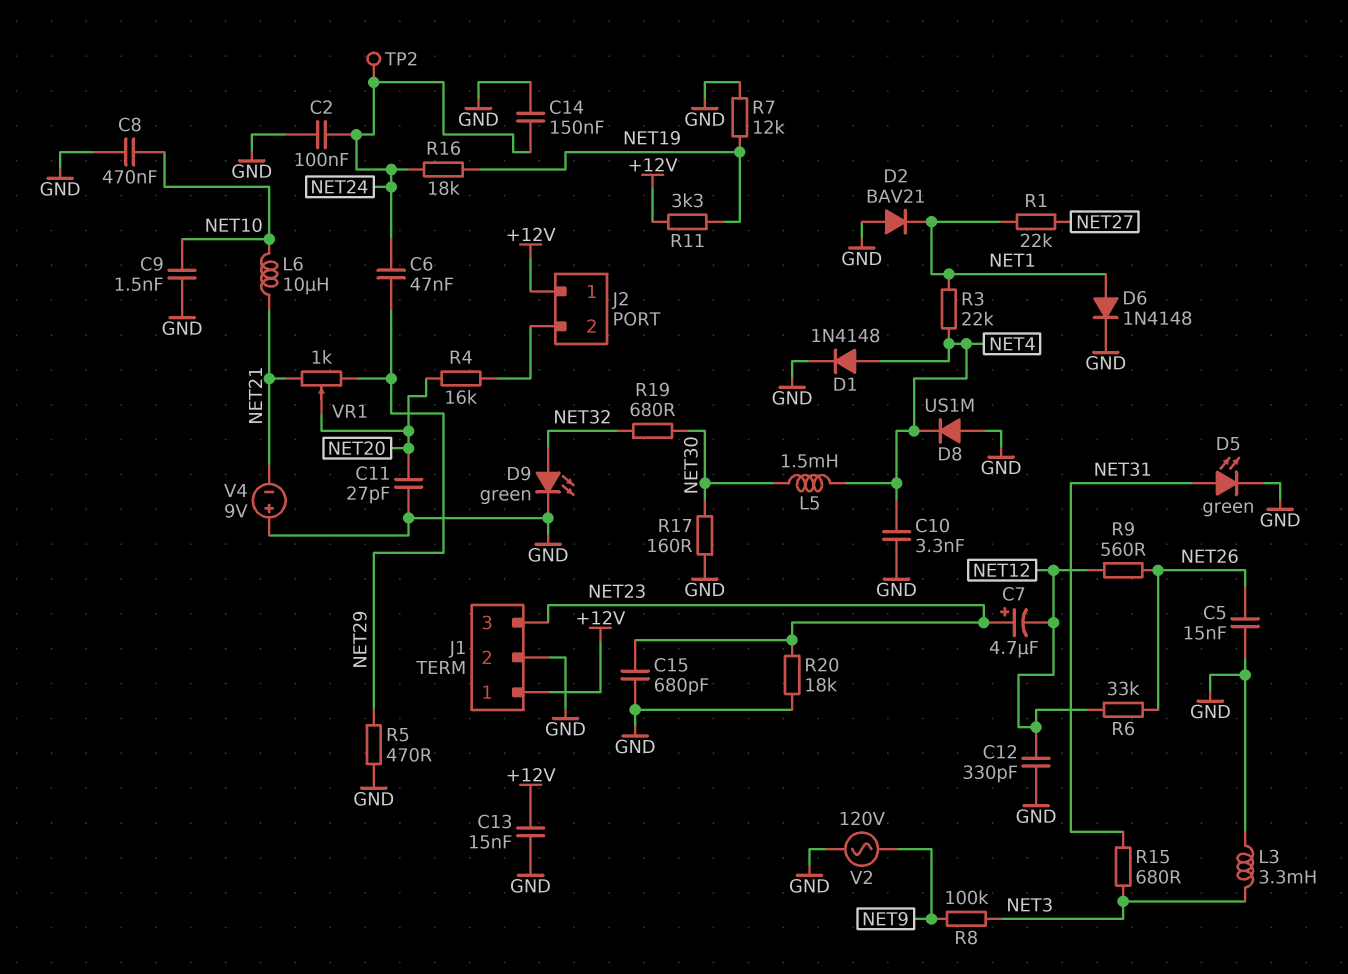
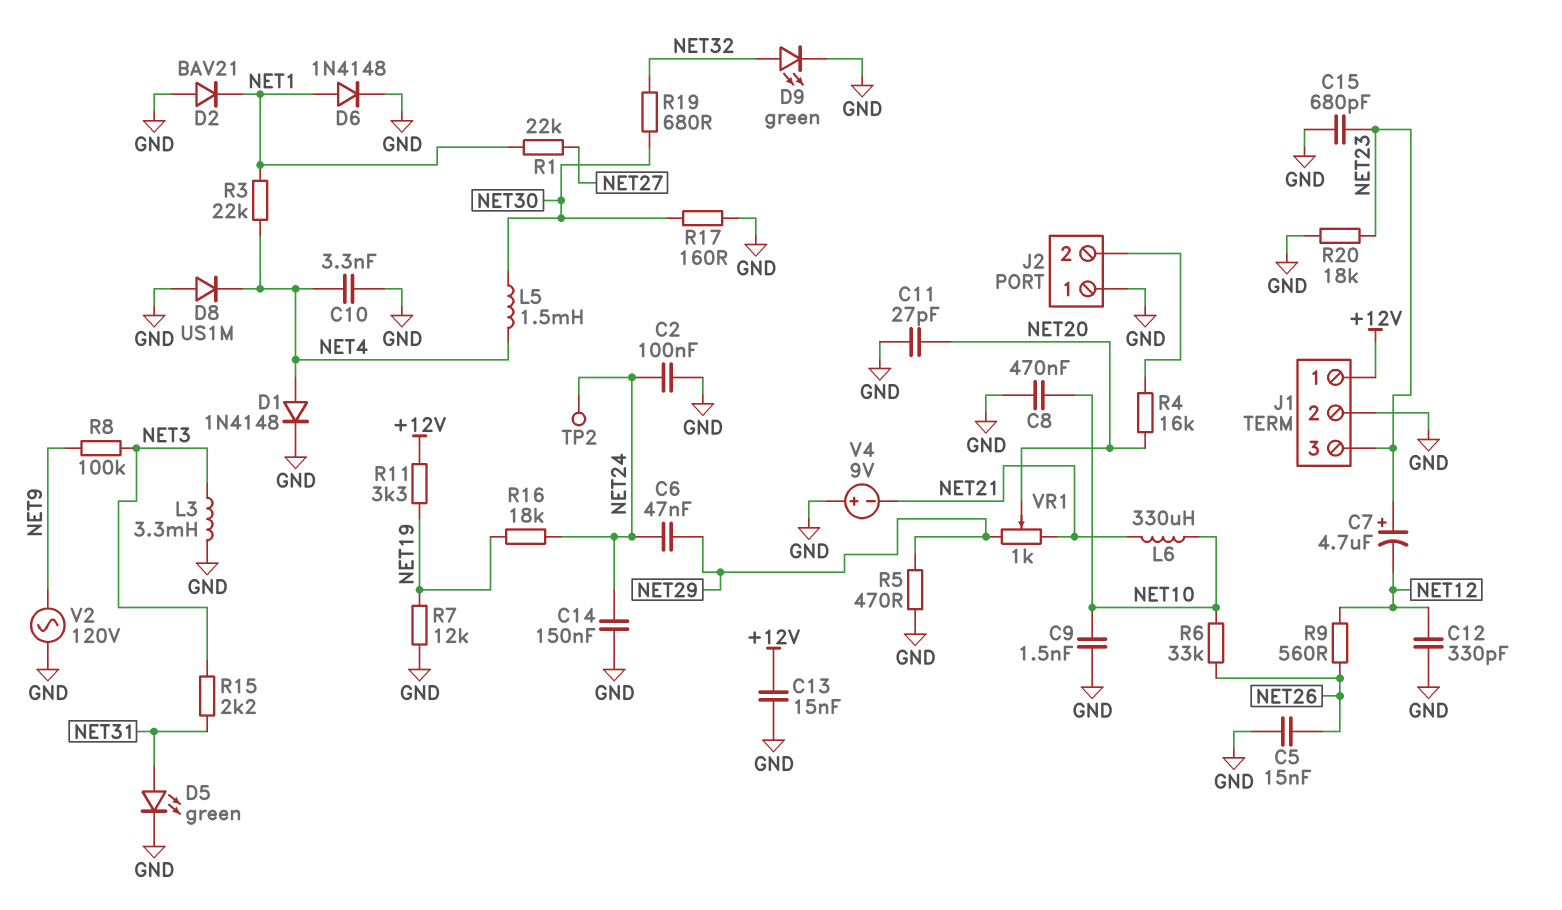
J2 pin 1: +12V -> GND
L6: 10uH (NET10, NET21) -> 330uH (NET10, NET21)
R6: 33k (NET12, NET26) -> 33k (NET10, NET26)
R15: 680 (NET3, NET31) -> 2.2k (NET3, NET31)

